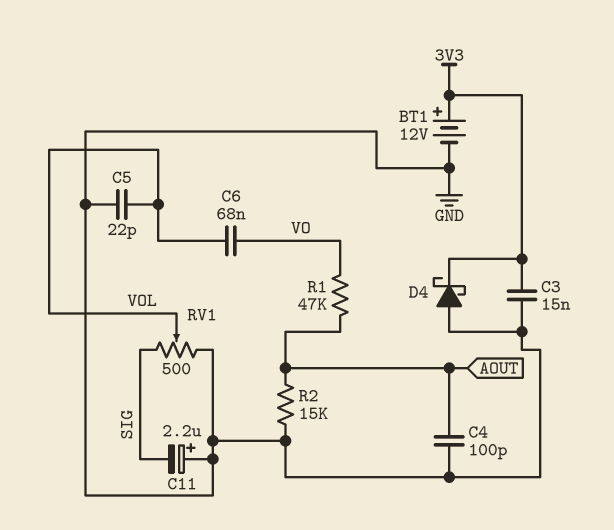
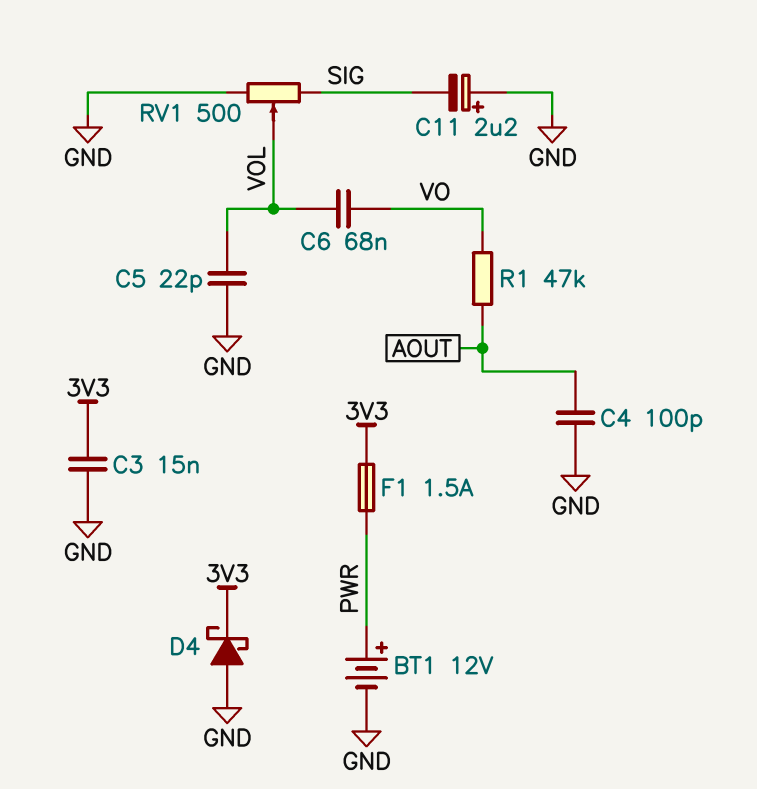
BT1: 12V (plus 3V3, minus GND) -> 12V (plus PWR, minus GND)
F1: none -> 1.5A (3V3, PWR)
R2: 15k (AOUT, GND) -> none

